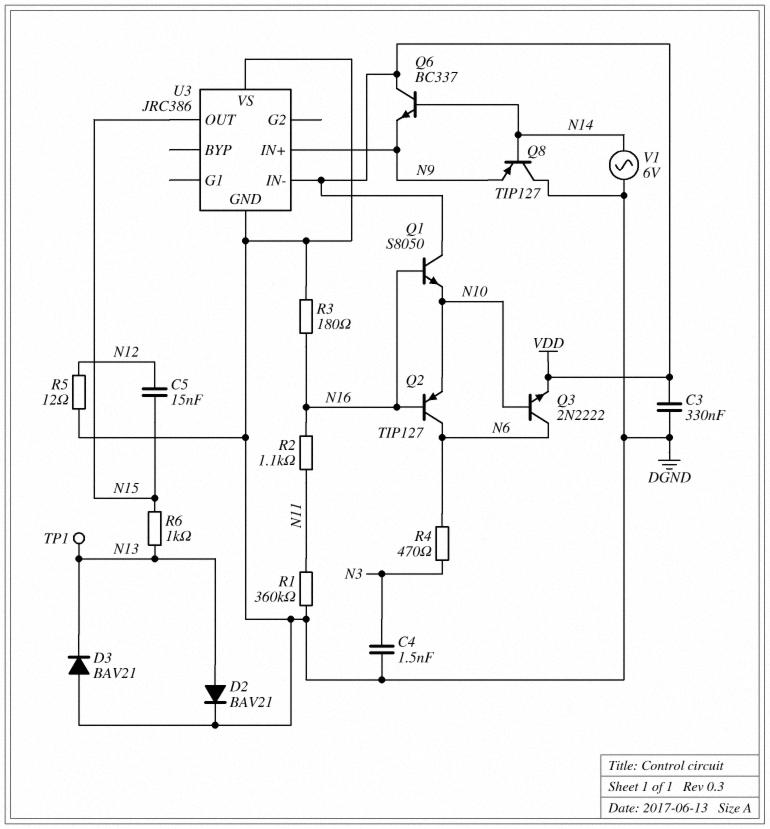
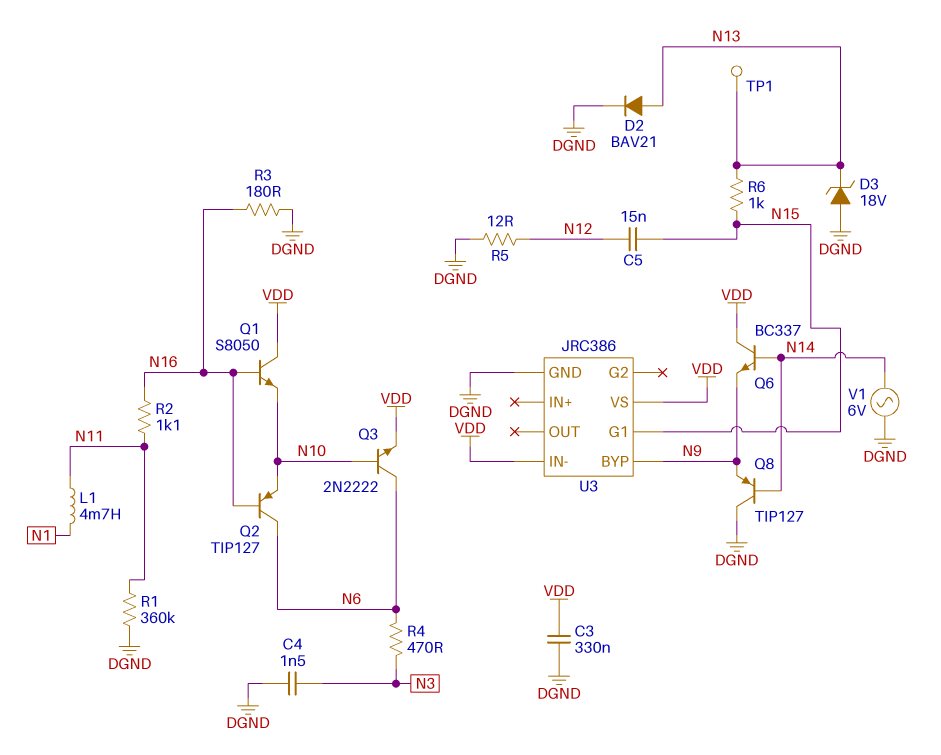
D3: diode BAV21 (A DGND, K N13) -> zener 18V (A DGND, K N13)
L1: none -> 4.7mH (N1, N11)
U3 pin BYP: none -> N9
U3 pin G1: none -> N15
U3 pin IN+: N9 -> none
U3 pin OUT: N15 -> none
U3 pin VS: DGND -> VDD

